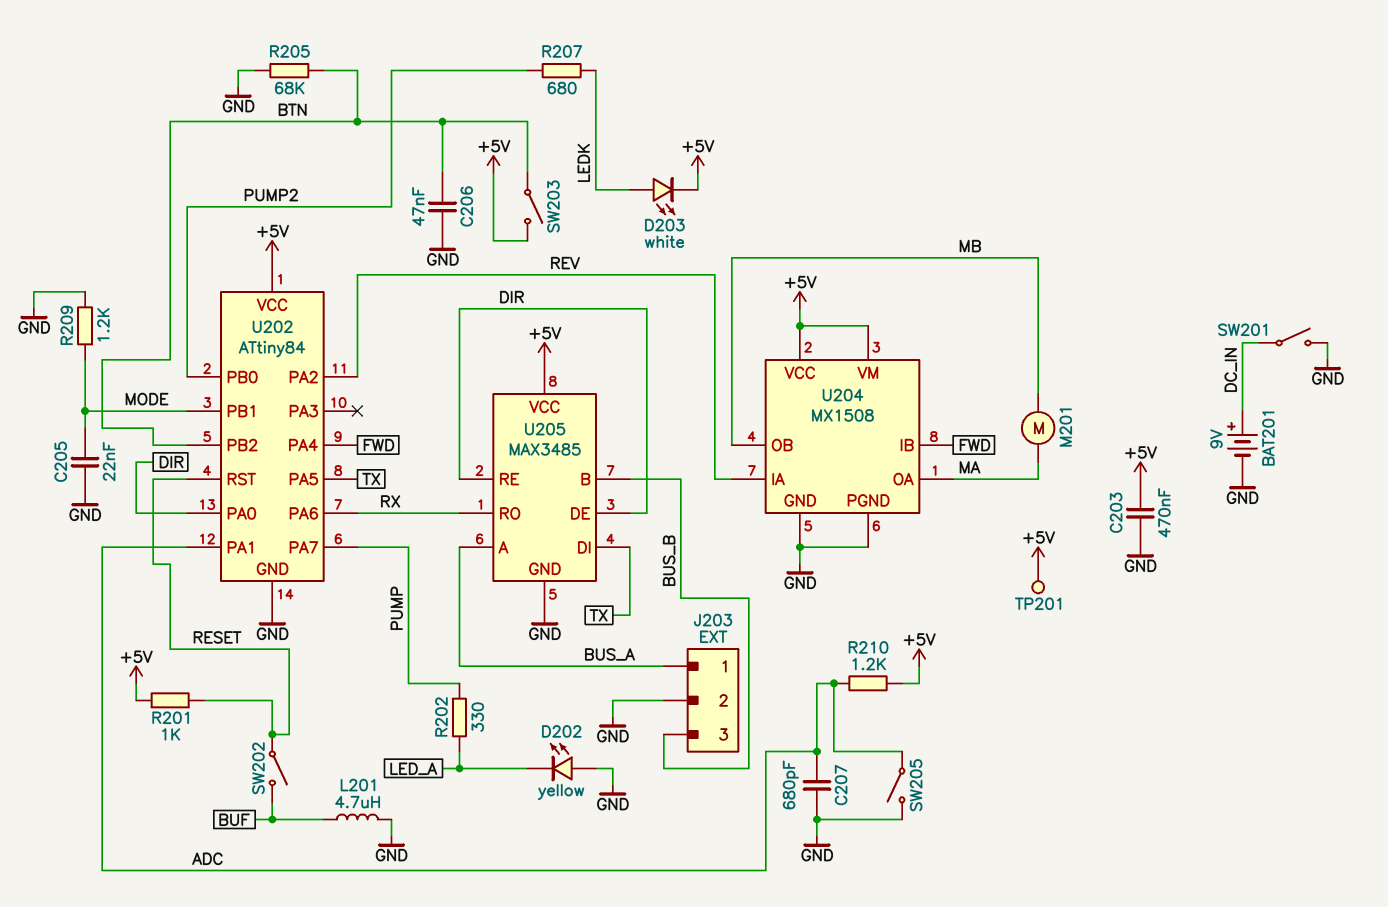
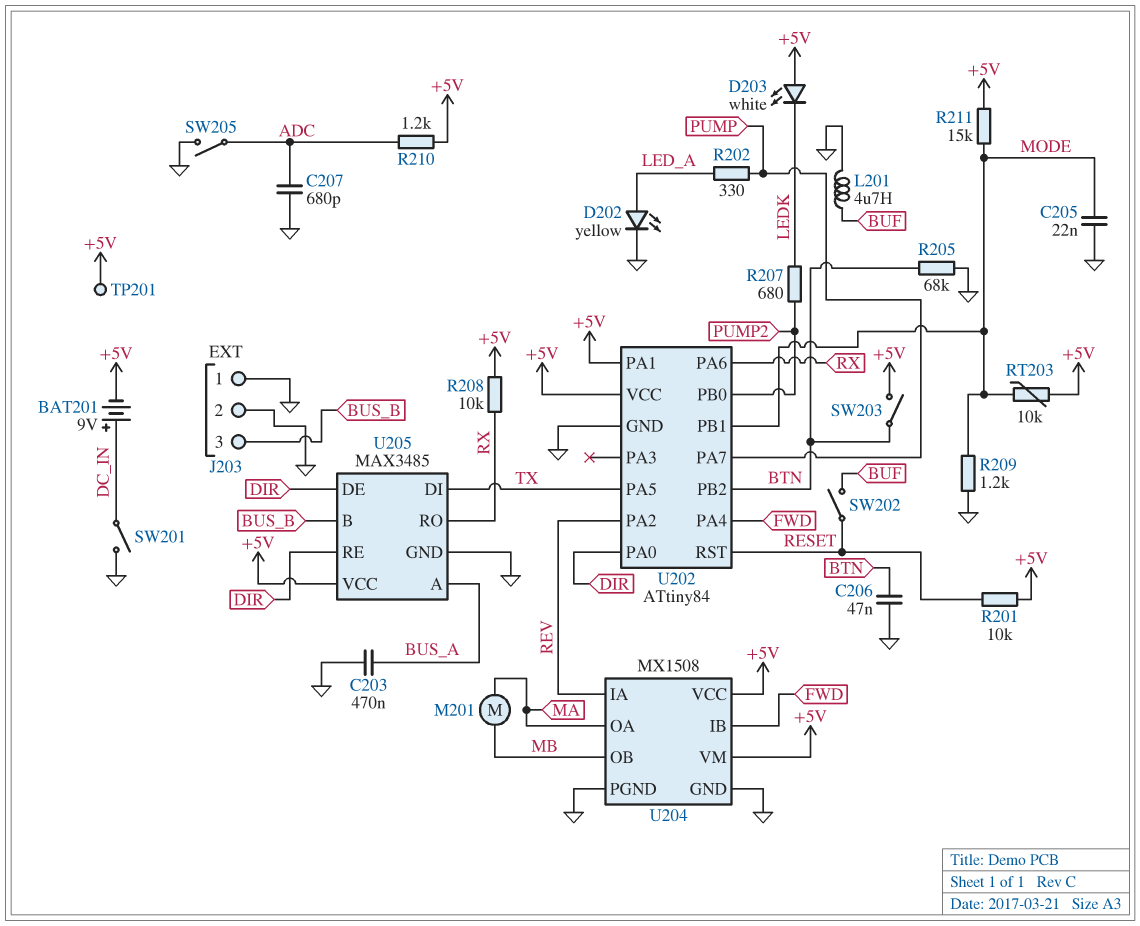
BAT201: 9V (plus DC_IN, minus GND) -> 9V (plus DC_IN, minus +5V)
C203: 470nF (+5V, GND) -> 470nF (BUS_A, GND)
D202: LED yellow (A GND, K LED_A) -> LED yellow (A LED_A, K GND)
D203: LED white (A LEDK, K +5V) -> LED white (A +5V, K LEDK)
J203 pin 1: BUS_A -> GND
R201: 1k (+5V, RESET) -> 10k (+5V, RESET)
R208: none -> 10k (+5V, RX)
R211: none -> 15k (+5V, MODE)
RT203: none -> 10k (+5V, MODE)
U202 pin PA1: ADC -> +5V

